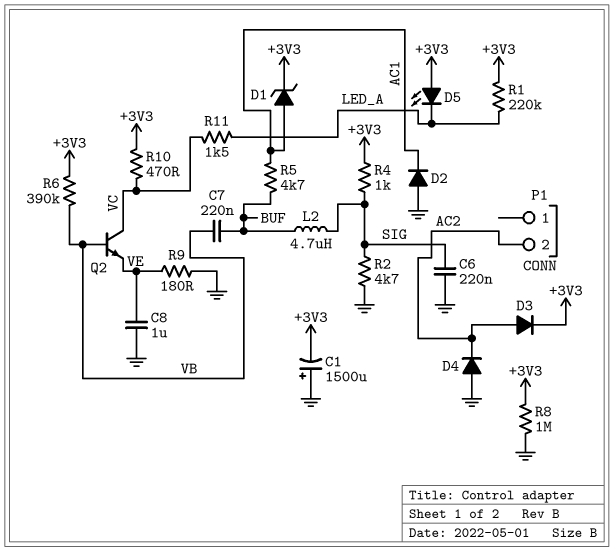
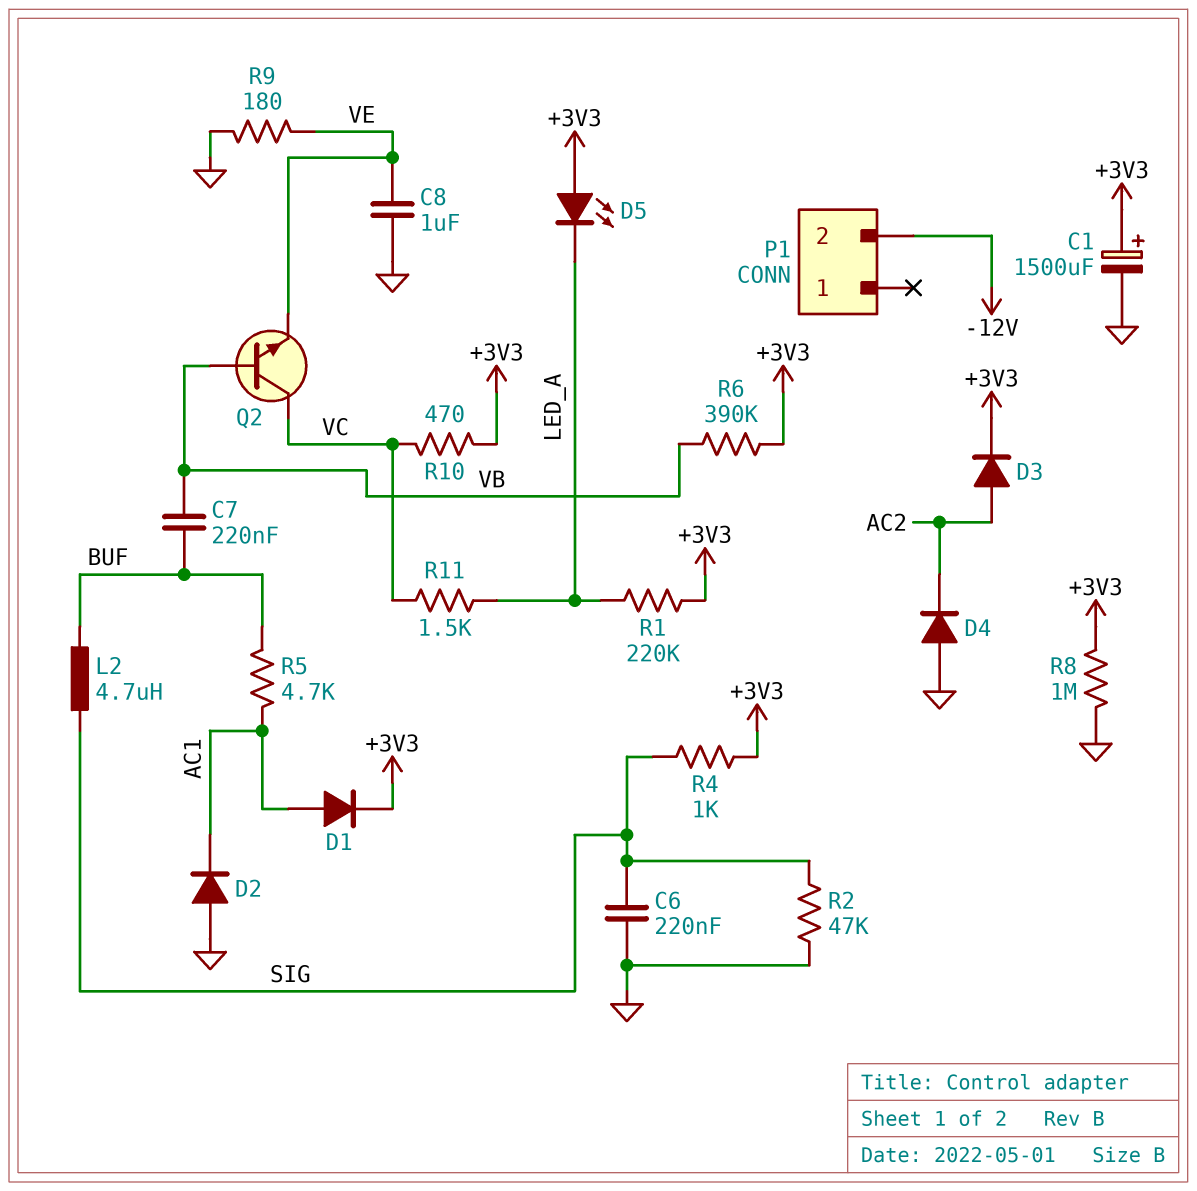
C1: 1500uF (plus GND, minus +3V3) -> 1500uF (plus +3V3, minus GND)
D1: zener (A AC1, K +3V3) -> diode (A AC1, K +3V3)
P1 pin 2: AC2 -> -12V
R2: 4.7k (GND, SIG) -> 47k (GND, SIG)

